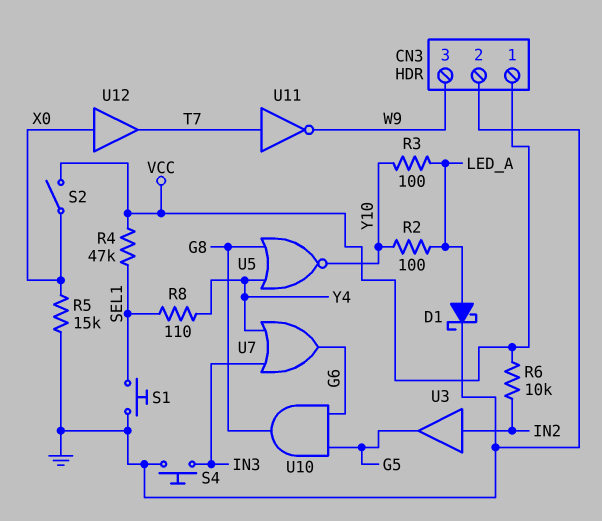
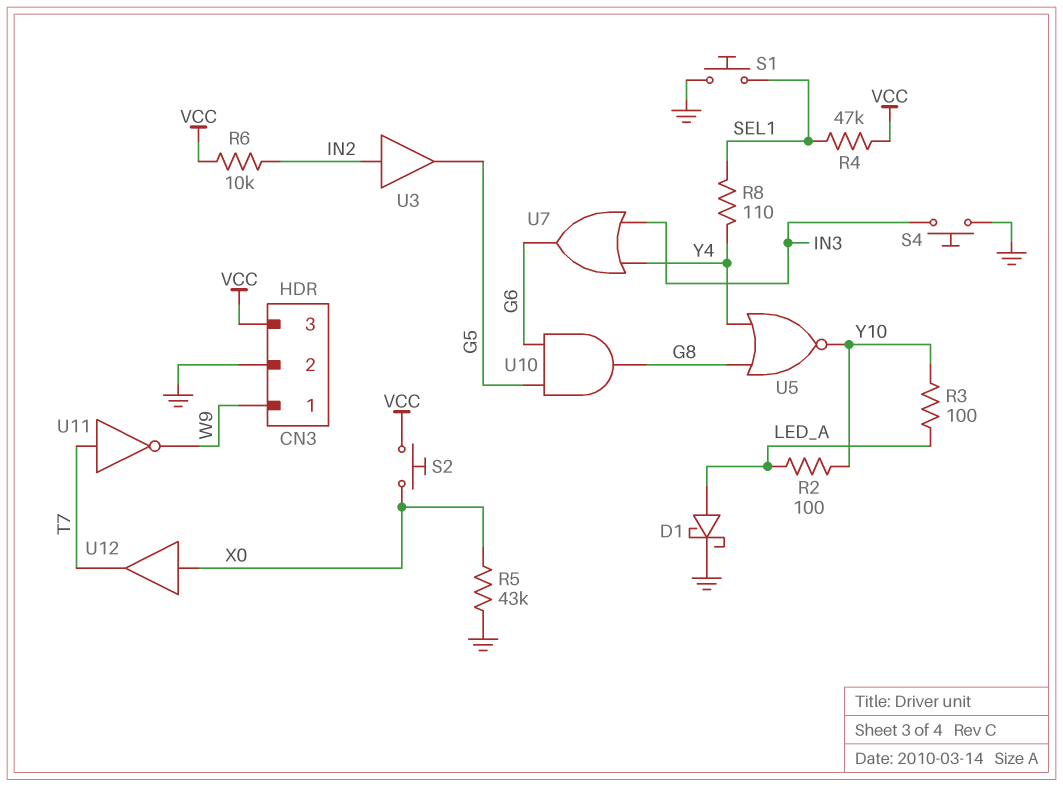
CN3 pin 1: VCC -> W9
CN3 pin 3: W9 -> VCC
R5: 15k (GND, X0) -> 43k (GND, X0)
S2: switch (VCC, X0) -> button (VCC, X0)

